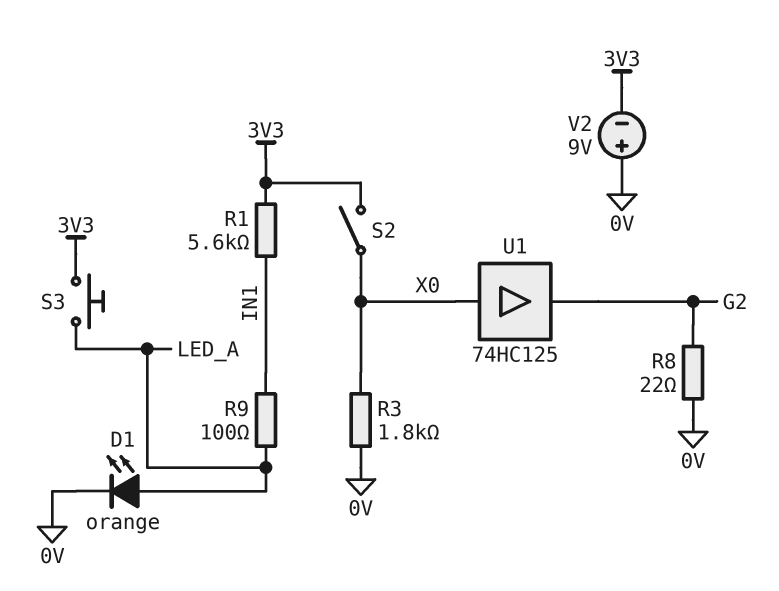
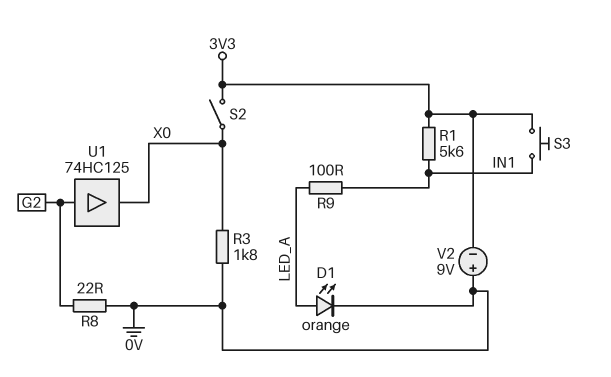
S3: button (3V3, LED_A) -> button (3V3, IN1)
U1: buffer 74HC125 (in X0, out G2) -> buffer 74HC125 (in G2, out X0)

